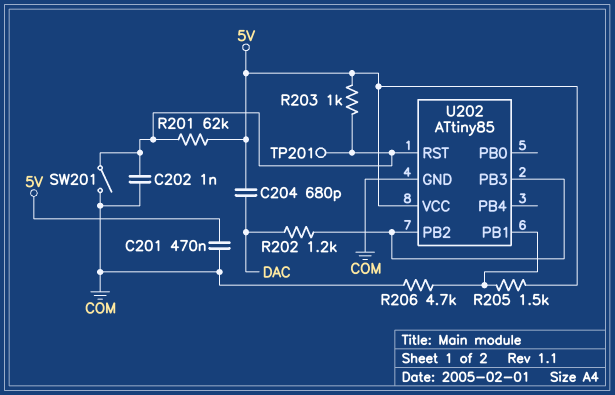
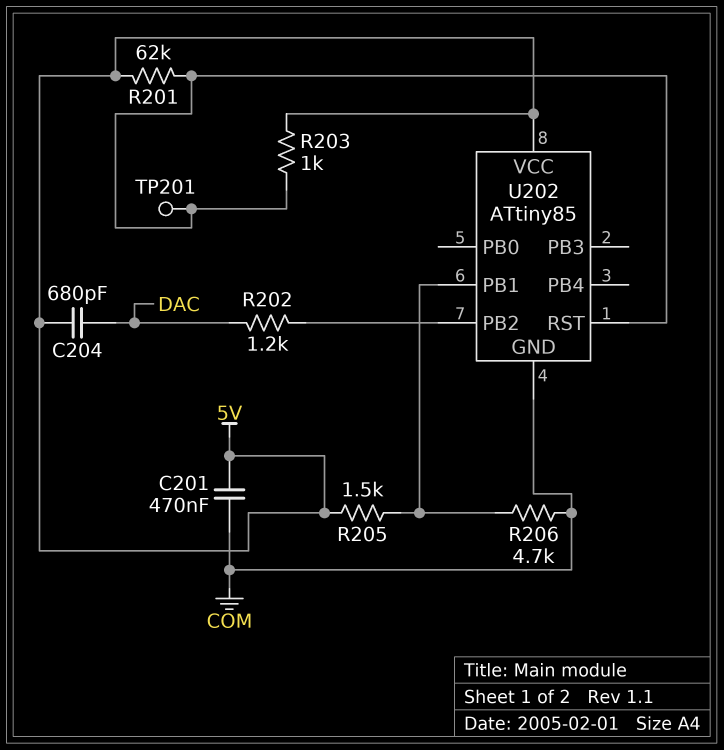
C202: 1nF (COM, U202/RST) -> none
SW201: switch (COM, U202/RST) -> none
U202 pin PB3: U202/PB2 -> none

